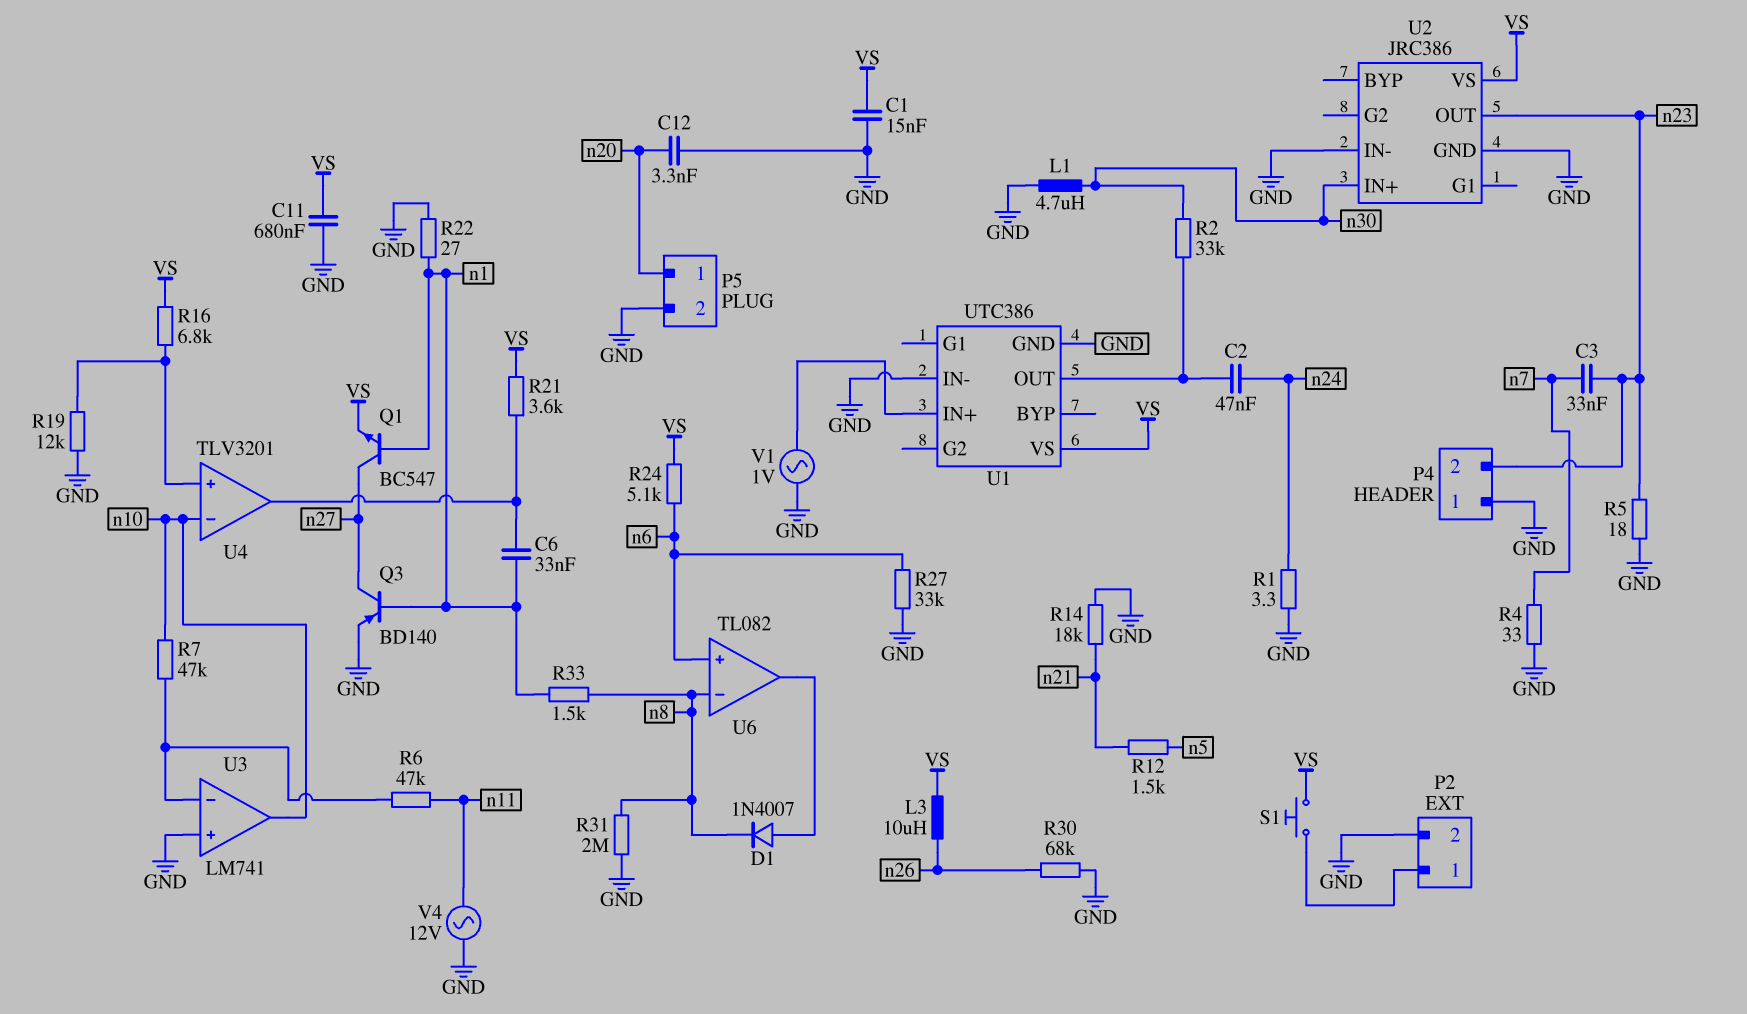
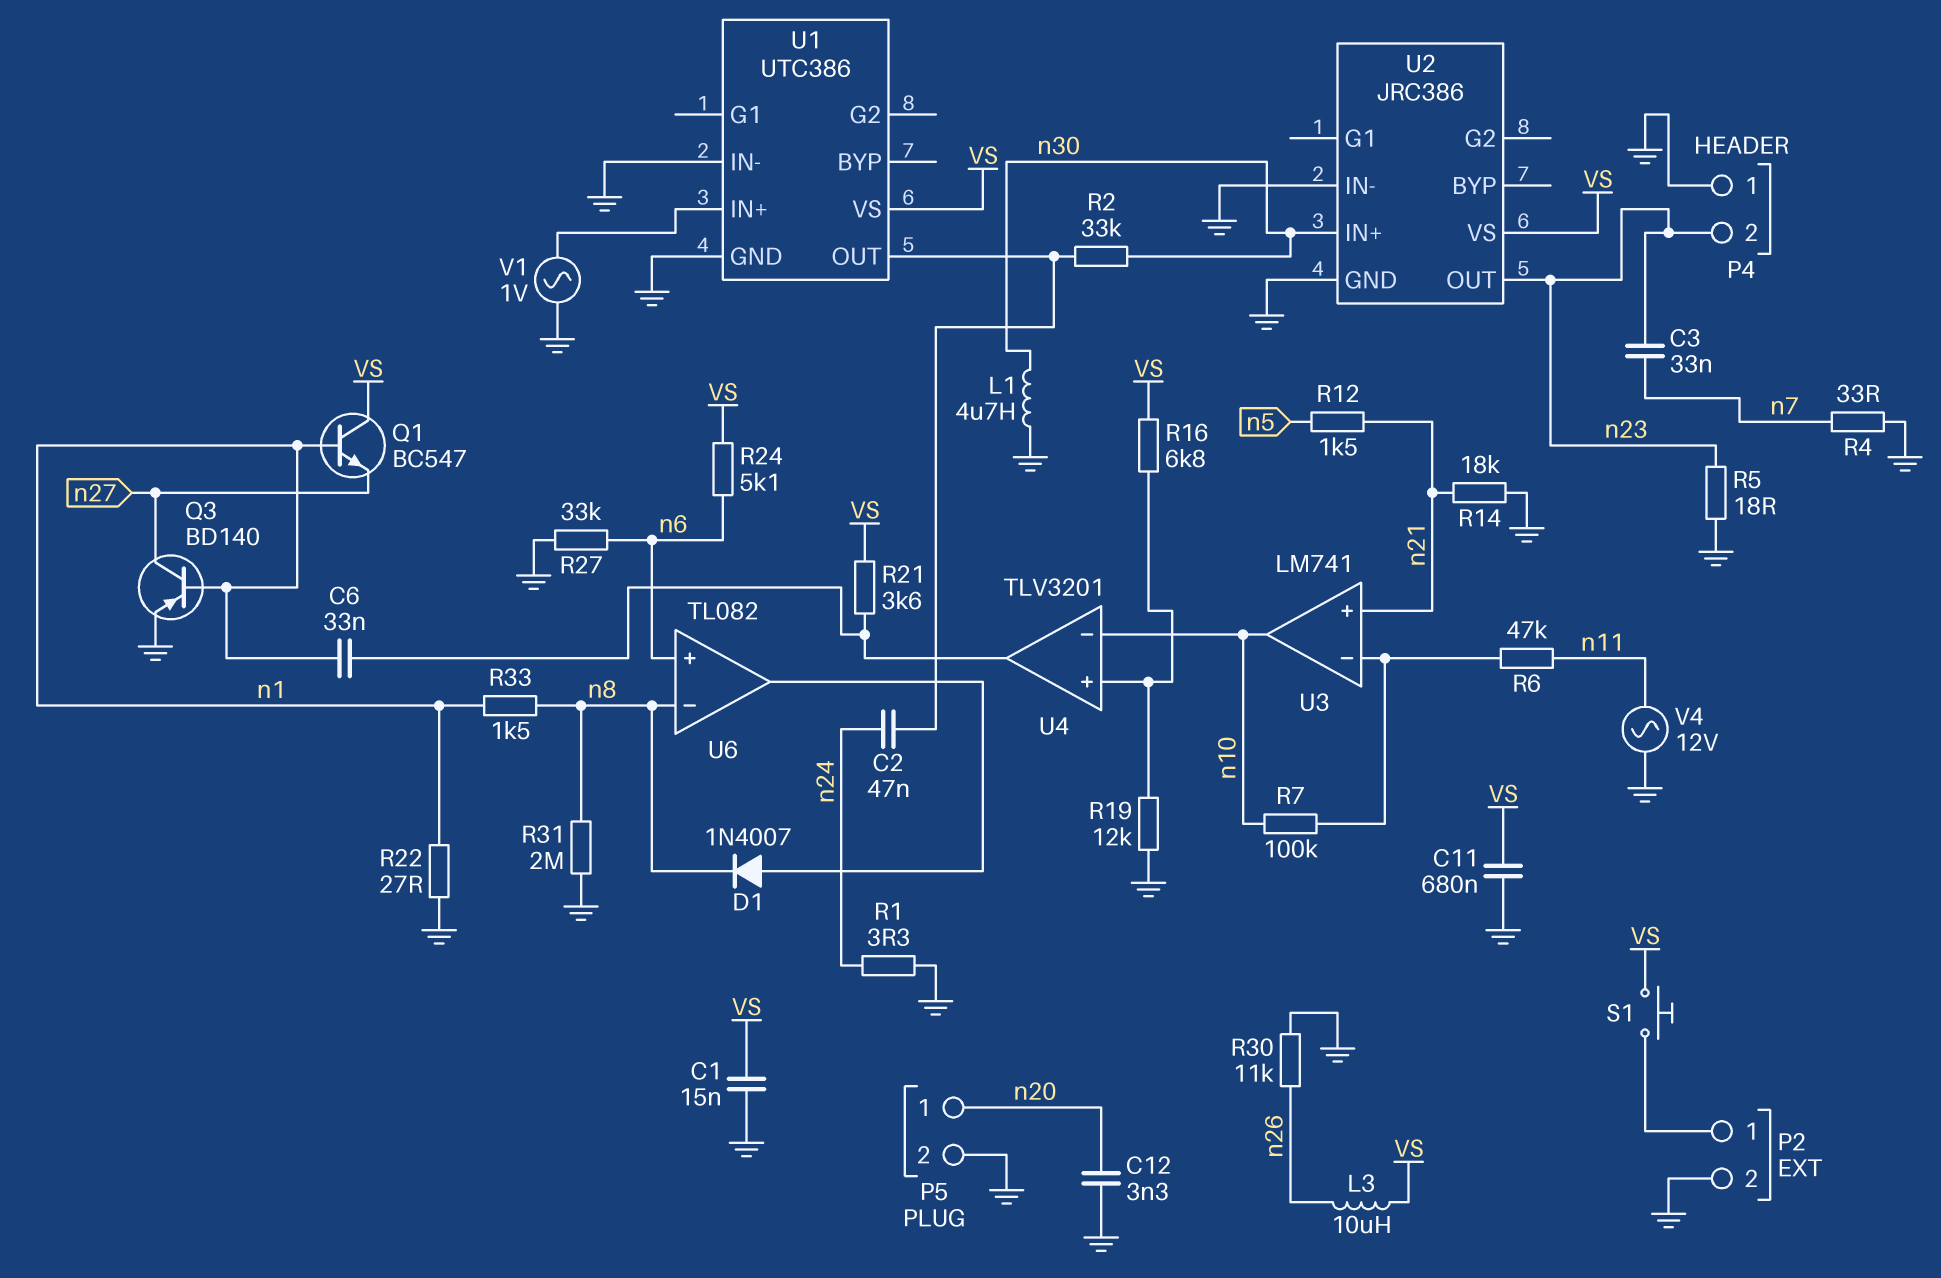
Q1: NPN BC547 (B n1, C n27, E VS) -> NPN BC547 (B n1, C VS, E n27)
R7: 47k (U3/in-, n10) -> 100k (U3/in-, n10)
R30: 68k (GND, n26) -> 11k (GND, n26)
U3 pin in+: GND -> n21

